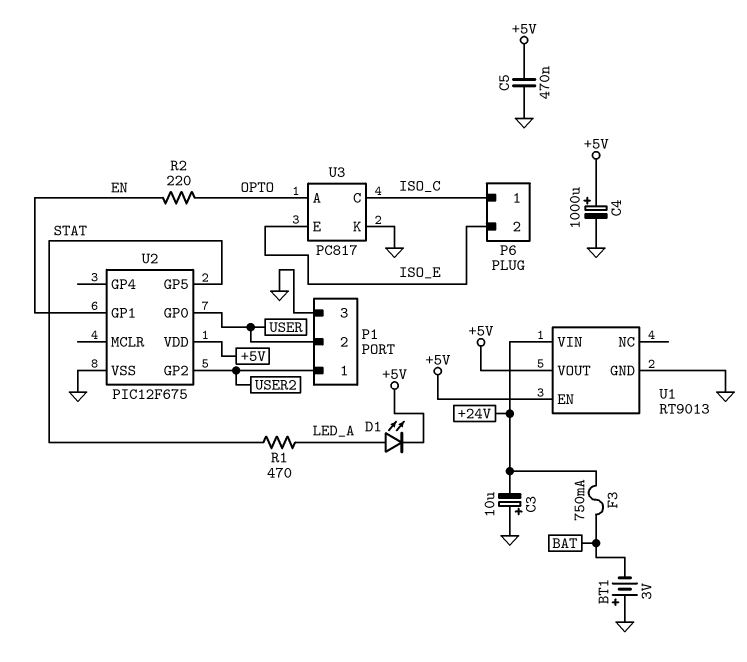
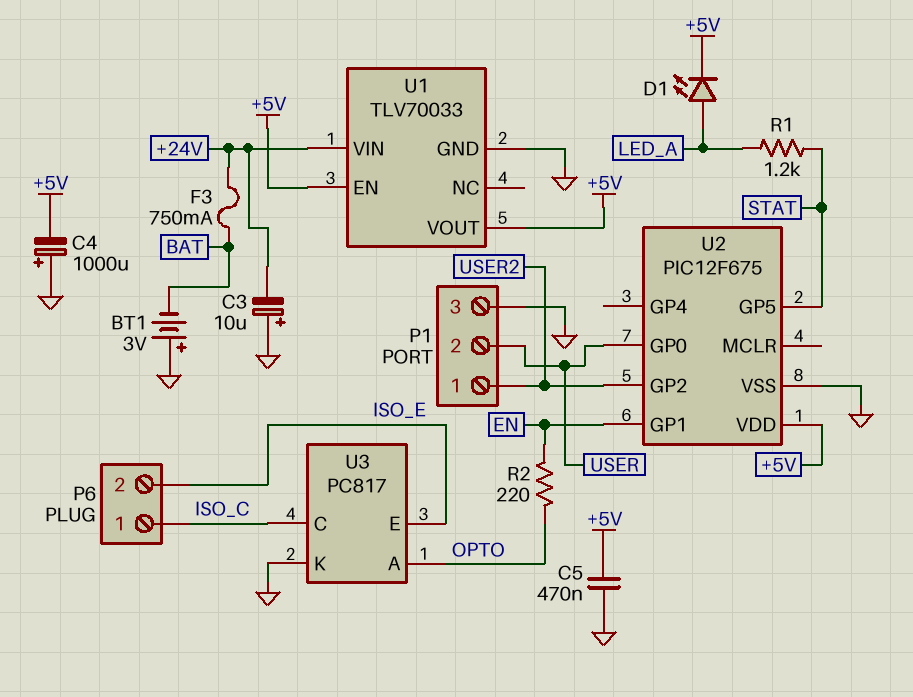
C4: 1000uF (plus +5V, minus GND) -> 1000uF (plus GND, minus +5V)
R1: 470 (LED_A, STAT) -> 1.2k (LED_A, STAT)
U1: RT9013 -> TLV70033

